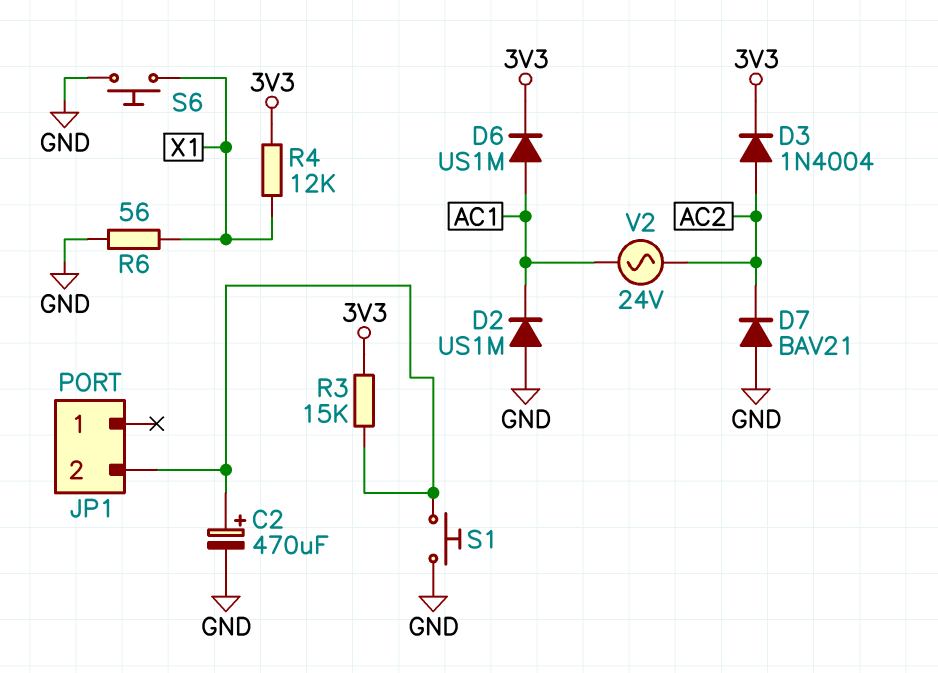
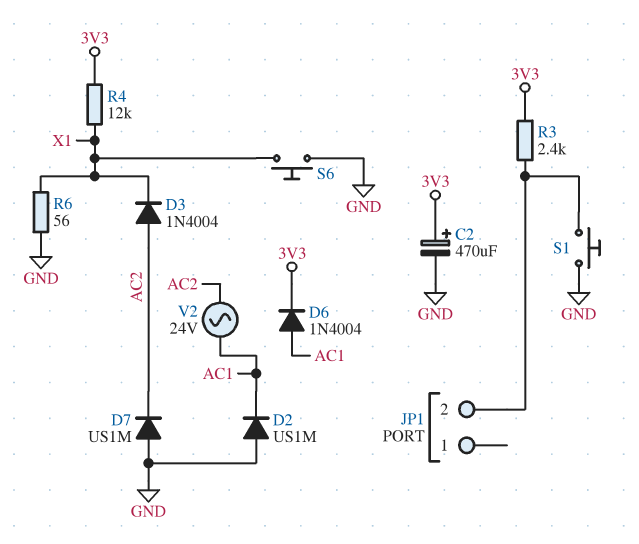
C2: 470uF (plus JP1/2, minus GND) -> 470uF (plus 3V3, minus GND)
D3: diode 1N4004 (A AC2, K 3V3) -> diode 1N4004 (A AC2, K X1)
D6: diode US1M (A AC1, K 3V3) -> diode 1N4004 (A AC1, K 3V3)
D7: diode BAV21 (A GND, K AC2) -> diode US1M (A GND, K AC2)
R3: 15k (3V3, JP1/2) -> 2.4k (3V3, JP1/2)

